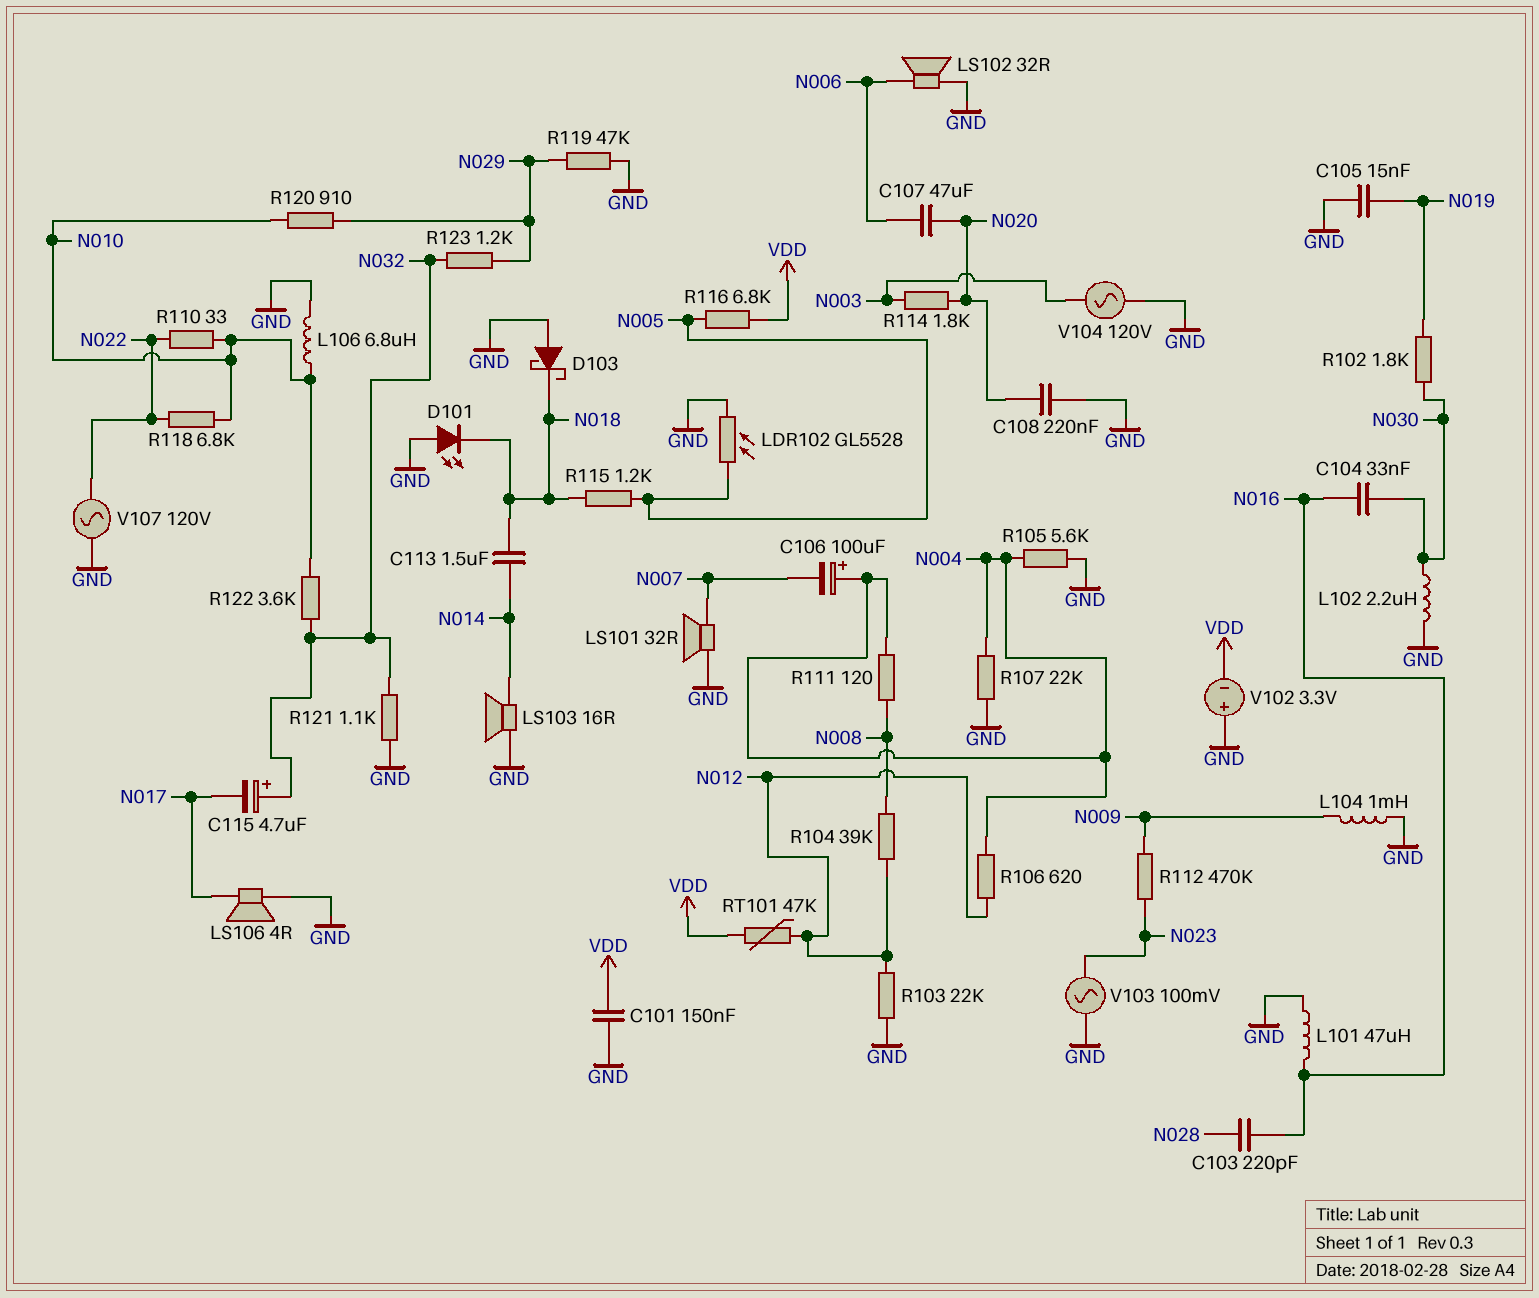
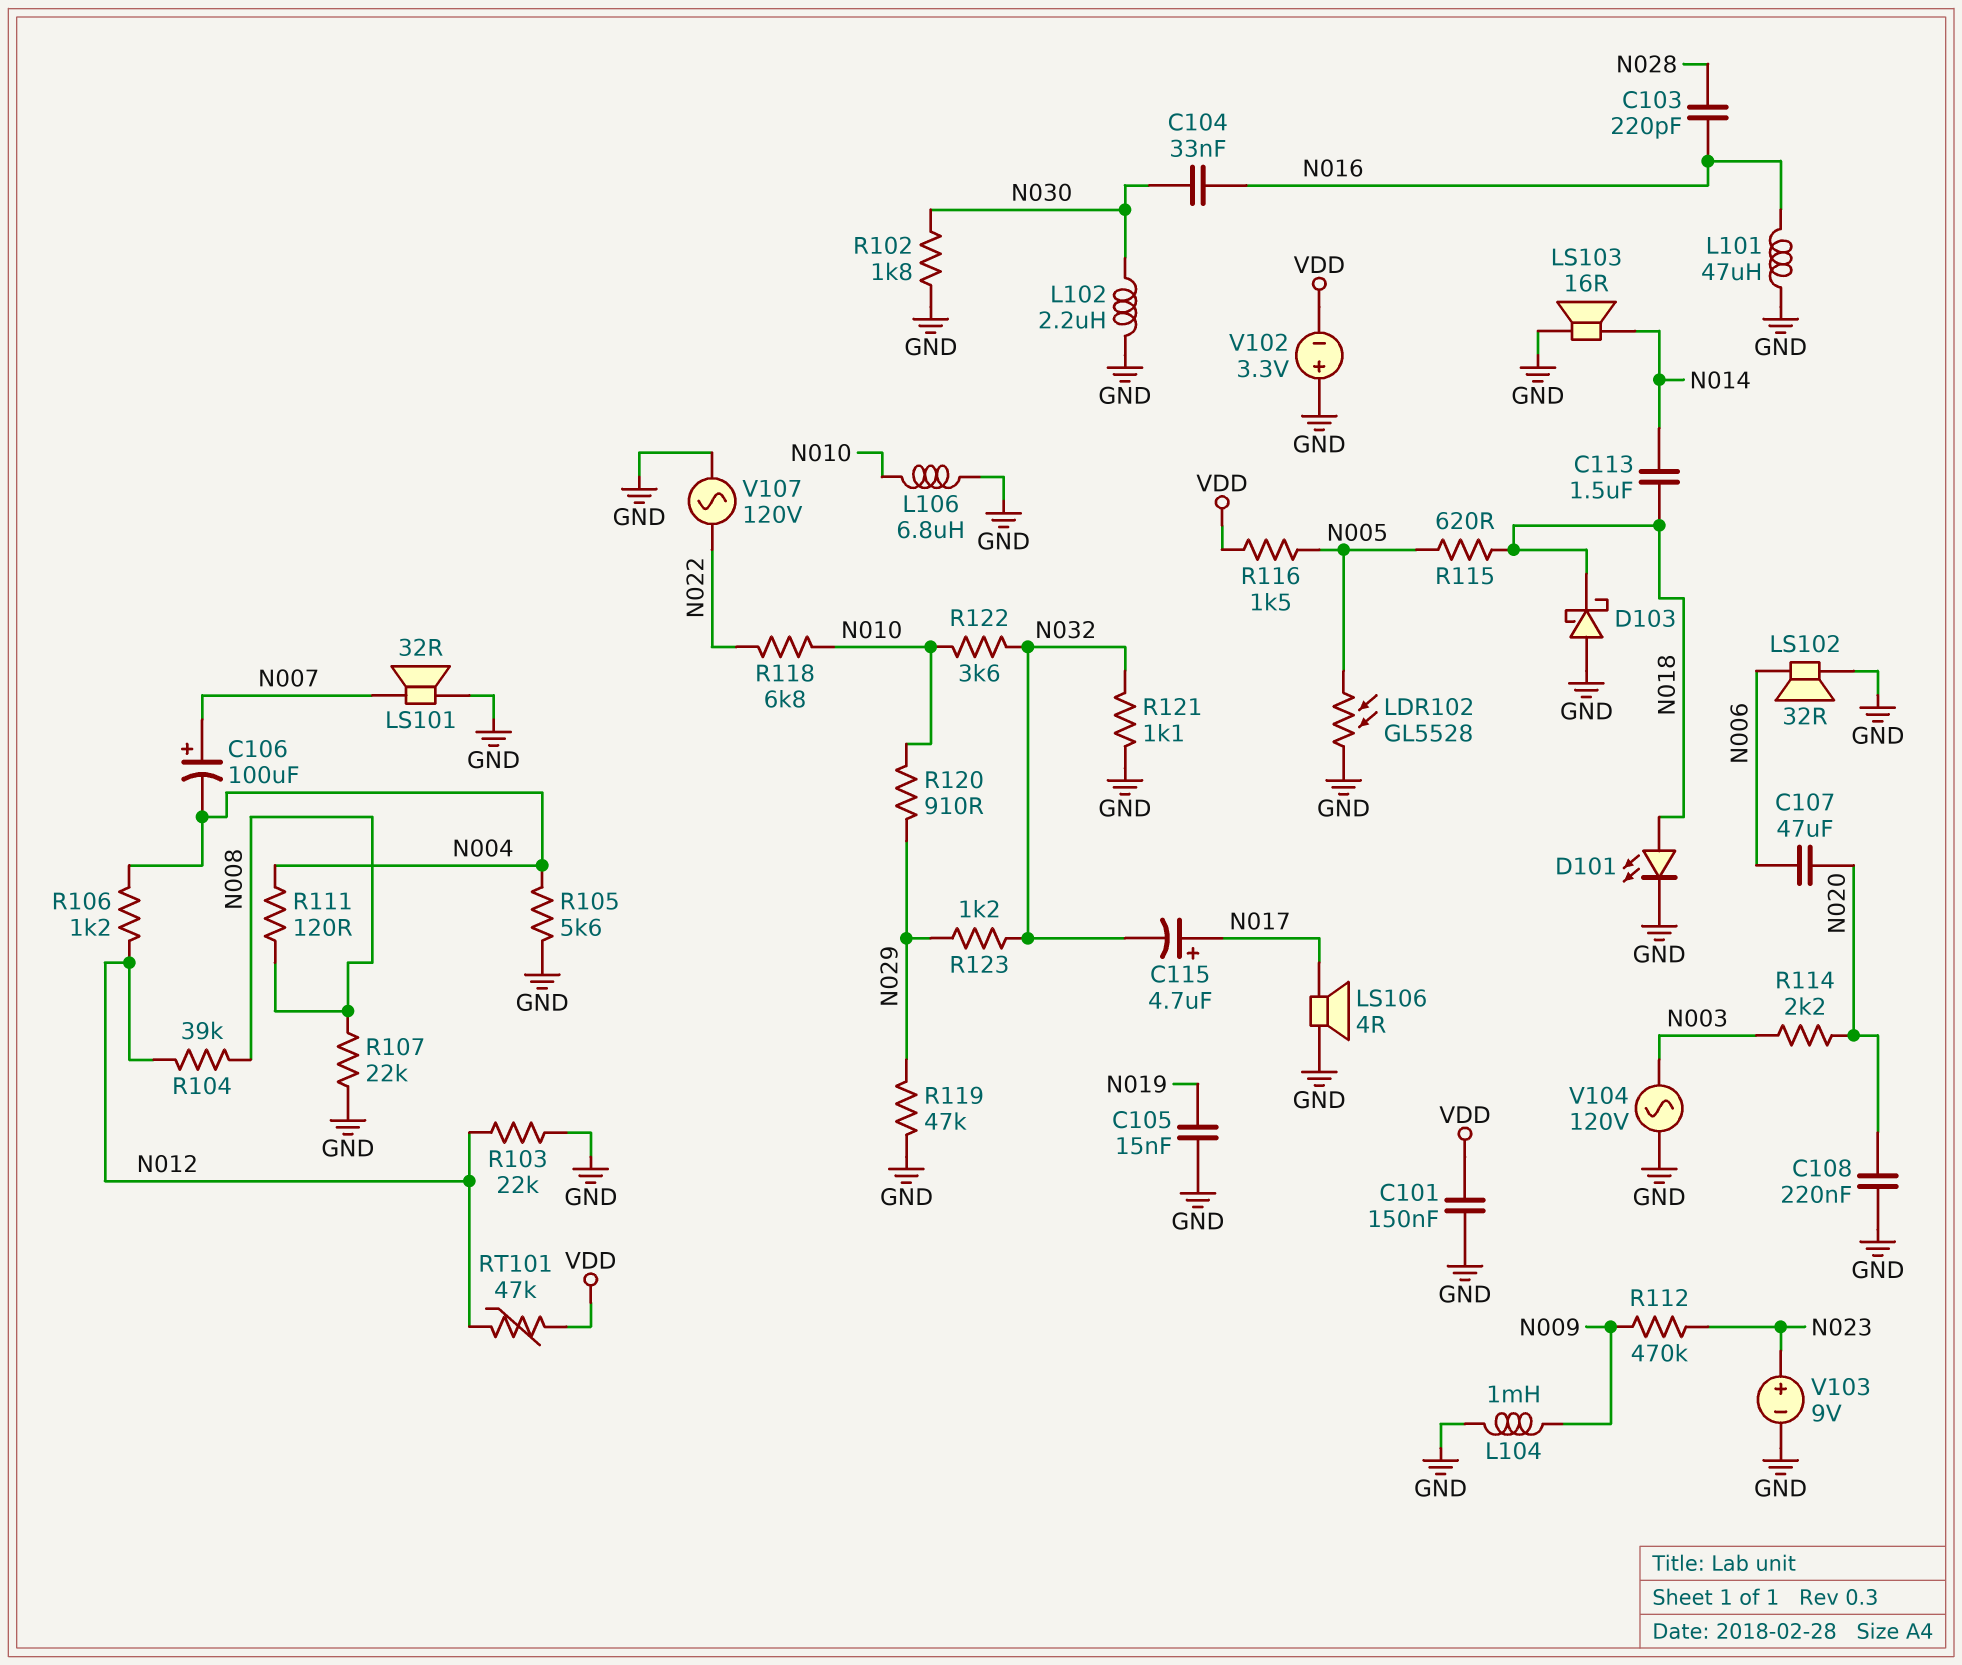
C106: 100uF (plus N004, minus N007) -> 100uF (plus N007, minus N004)
C115: 4.7uF (plus N032, minus N017) -> 4.7uF (plus N017, minus N032)
D101: LED (A GND, K N018) -> LED (A N018, K GND)
R102: 1.8k (N019, N030) -> 1.8k (GND, N030)
R106: 620 (N004, N012) -> 1.2k (N004, N012)
R107: 22k (GND, N004) -> 22k (GND, N008)
R110: 33 (N010, N022) -> none
R114: 1.8k (N003, N020) -> 2.2k (N003, N020)
R115: 1.2k (N005, N018) -> 620 (N005, N018)
R116: 6.8k (N005, VDD) -> 1.5k (N005, VDD)
V103: AC 100mV (GND, N023) -> 9V (plus N023, minus GND)

